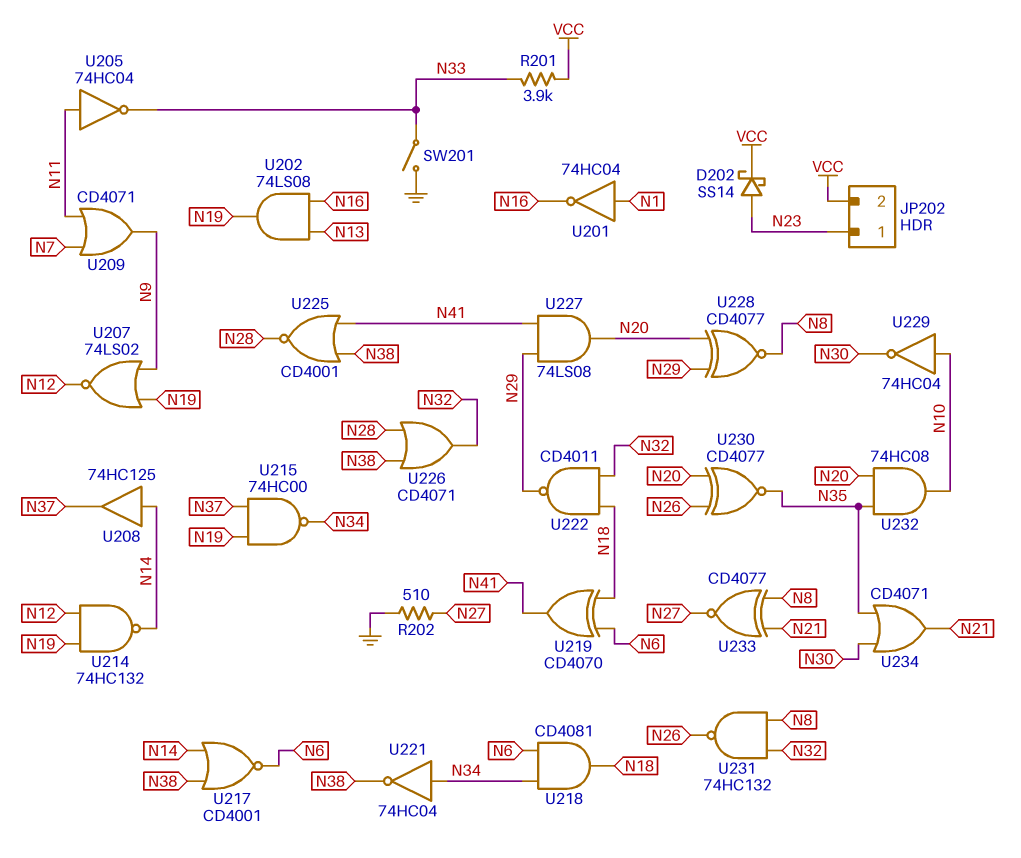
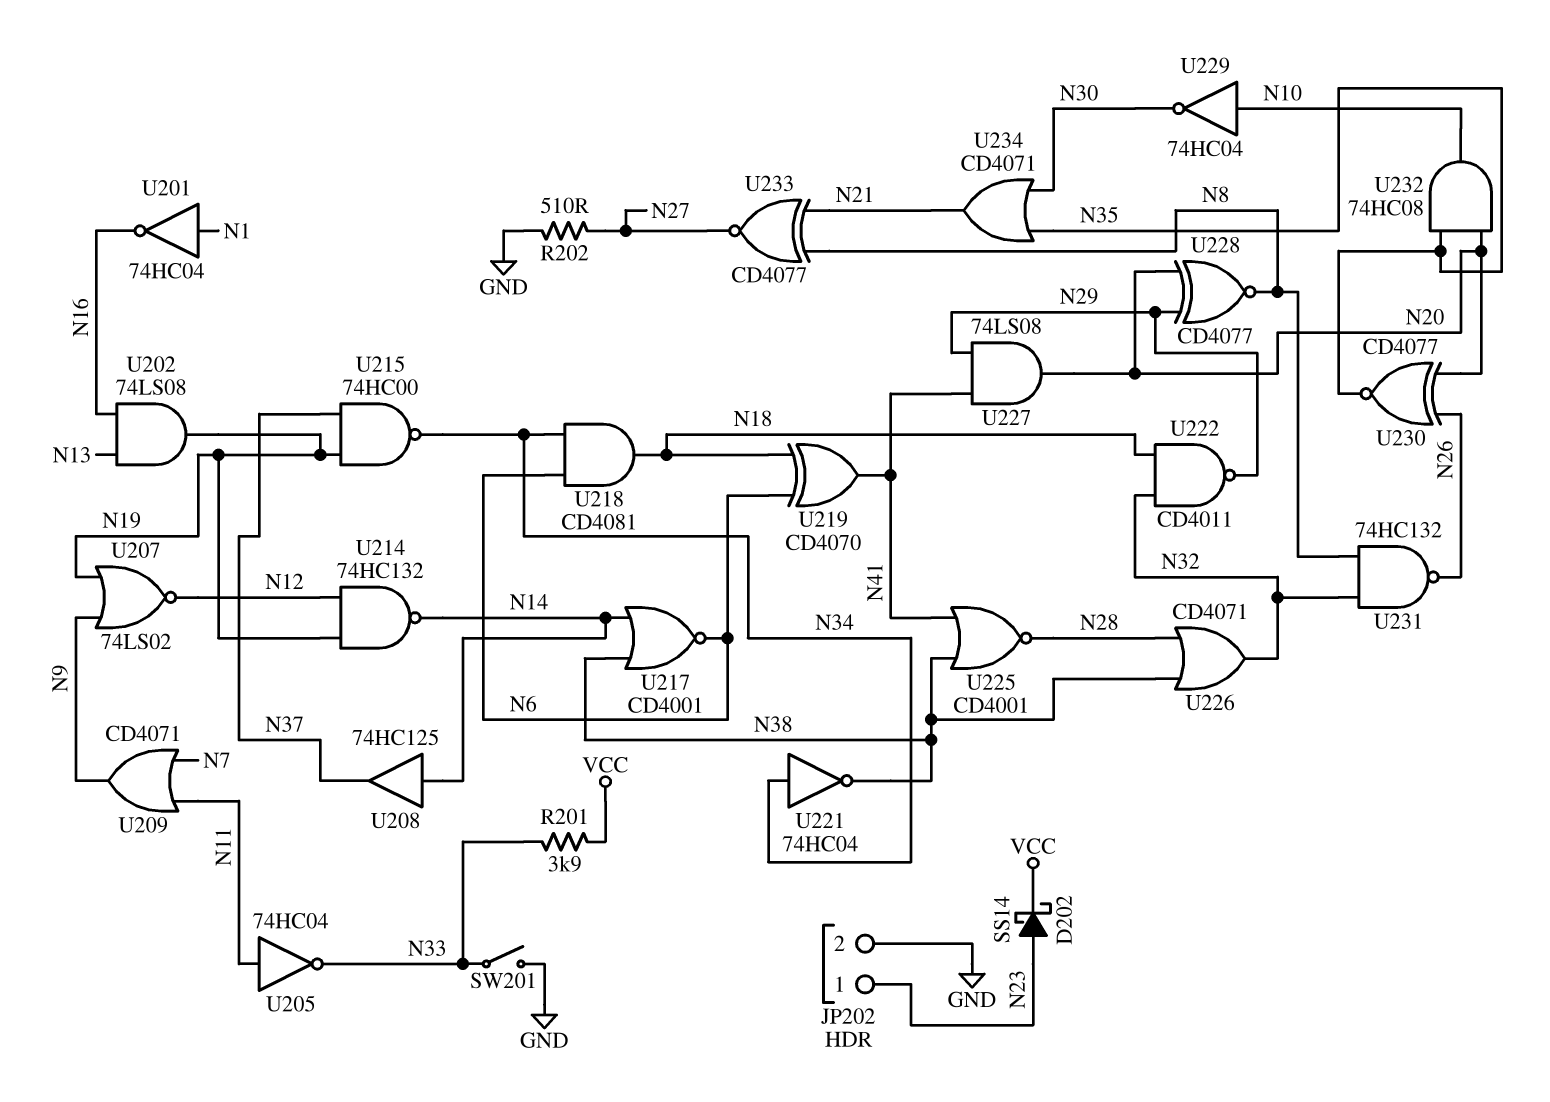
JP202 pin 2: VCC -> GND

